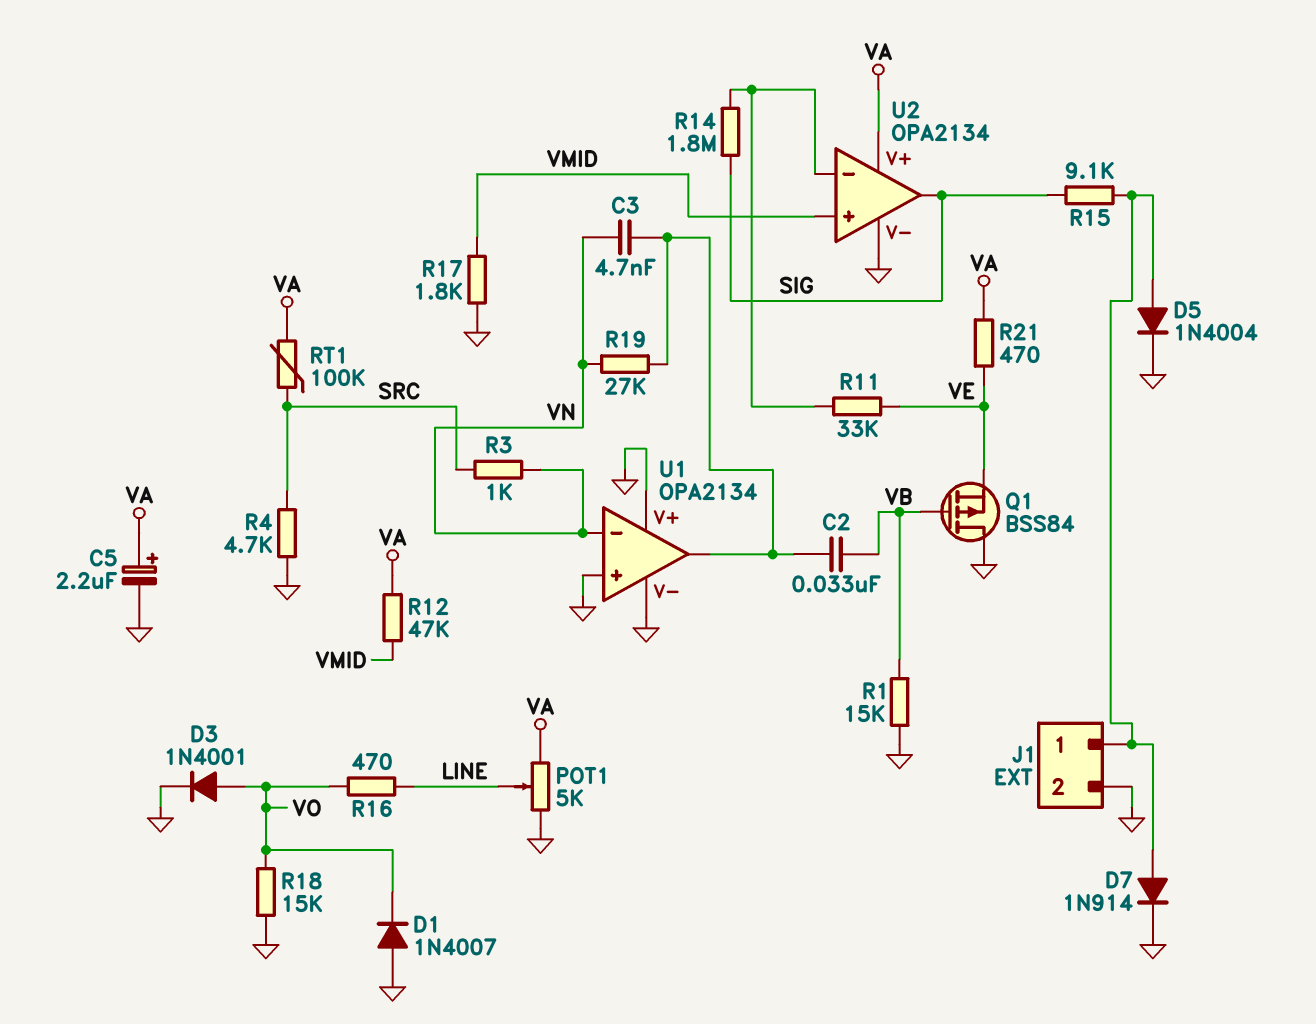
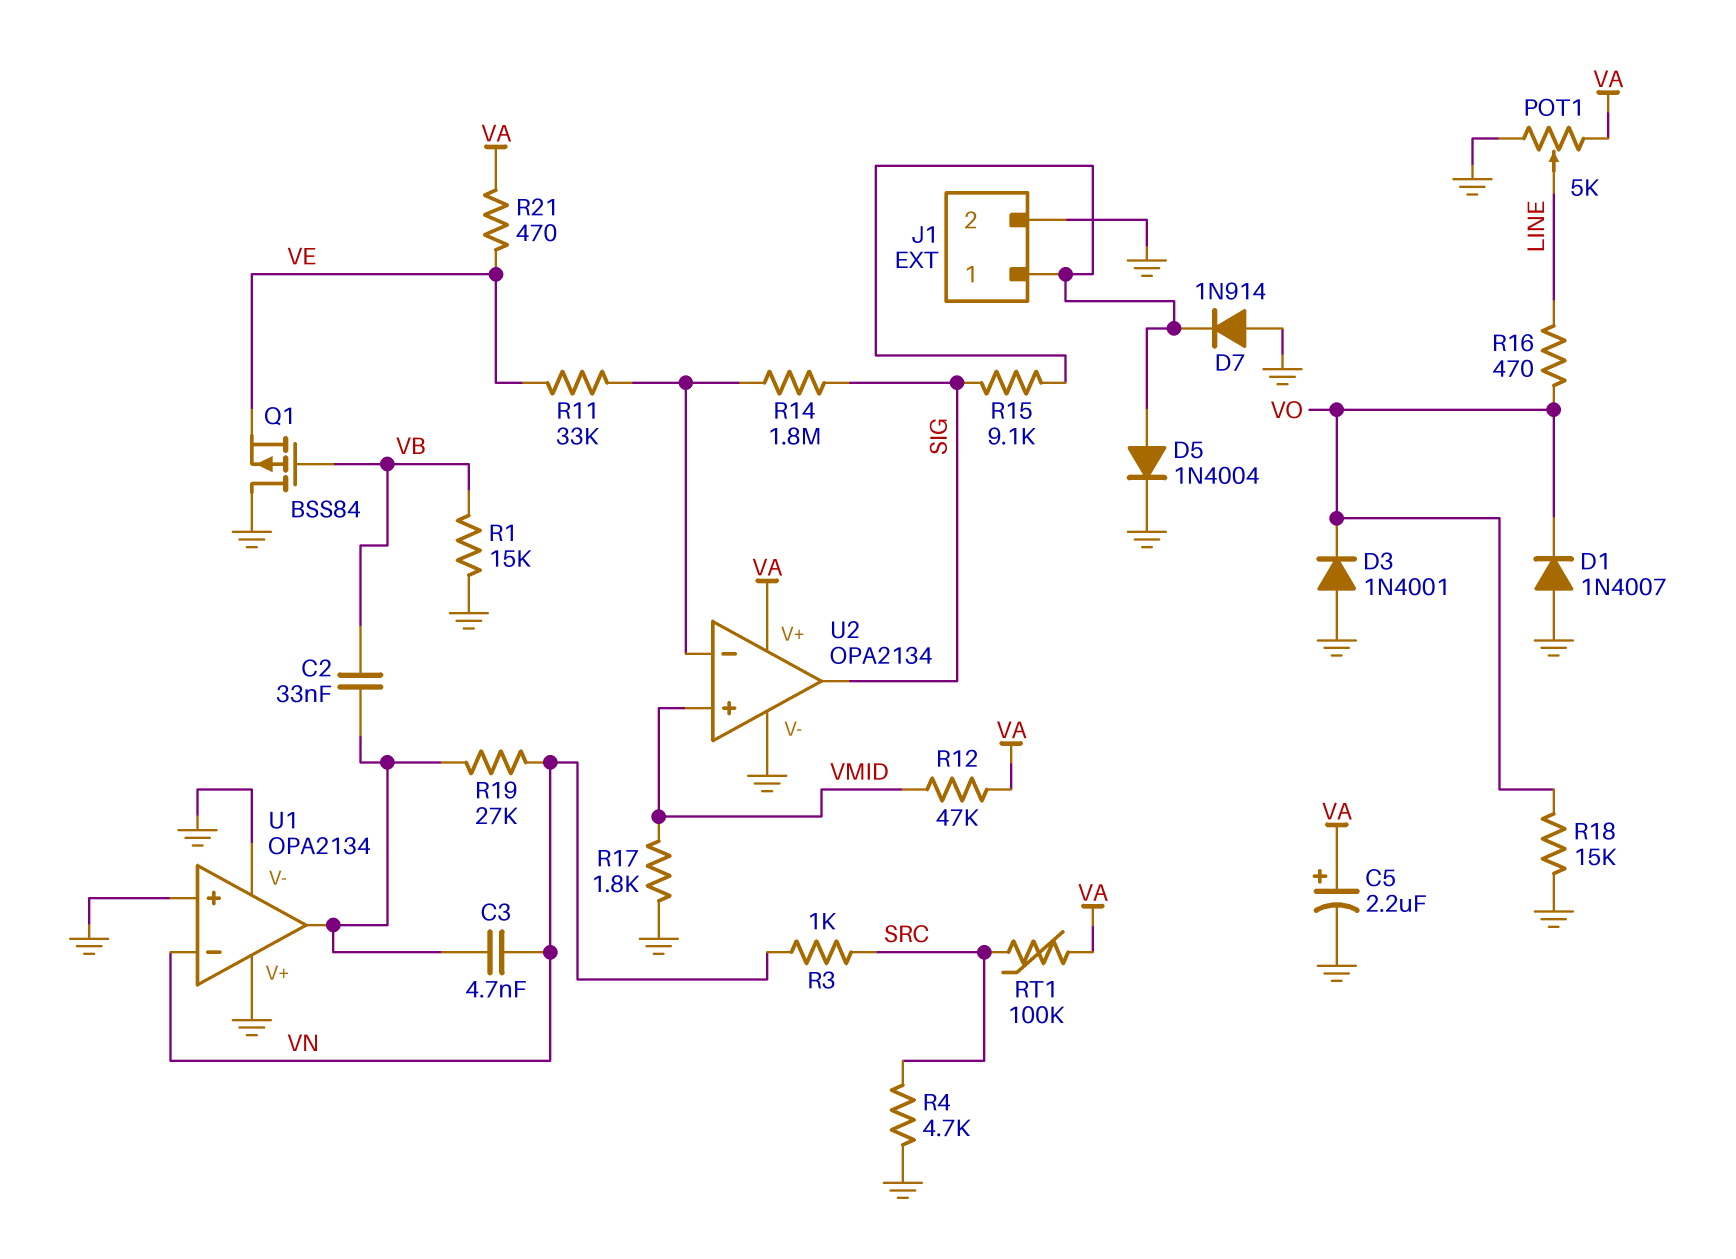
D3: diode 1N4001 (A VO, K GND) -> diode 1N4001 (A GND, K VO)
D7: diode 1N914 (A J1/1, K GND) -> diode 1N914 (A GND, K J1/1)

